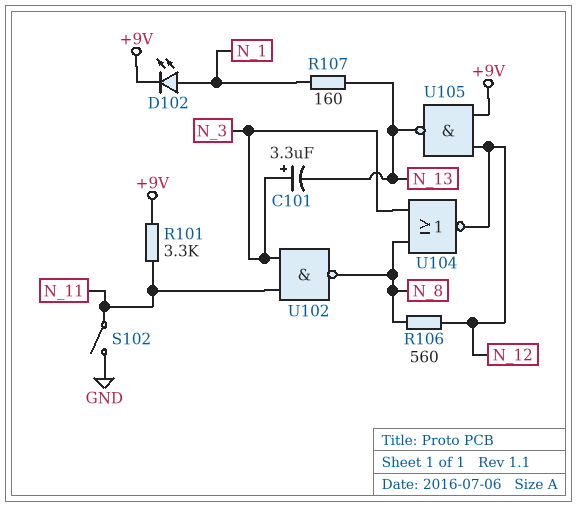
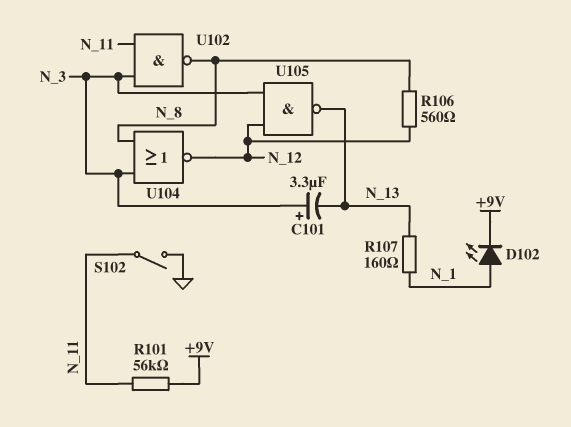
R101: 3.3k (+9V, N_11) -> 56k (+9V, N_11)
U105: NAND (in +9V, in N_12, out N_13) -> NAND (in N_3, in N_12, out N_13)

